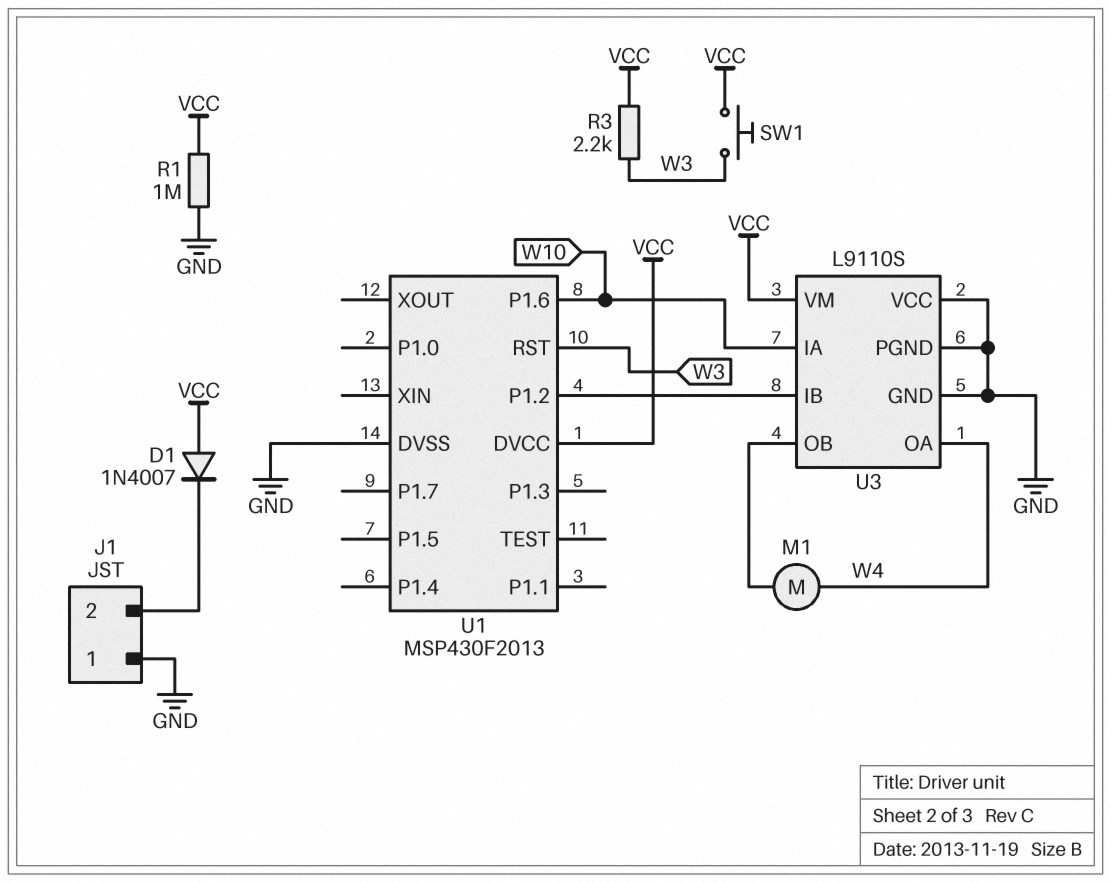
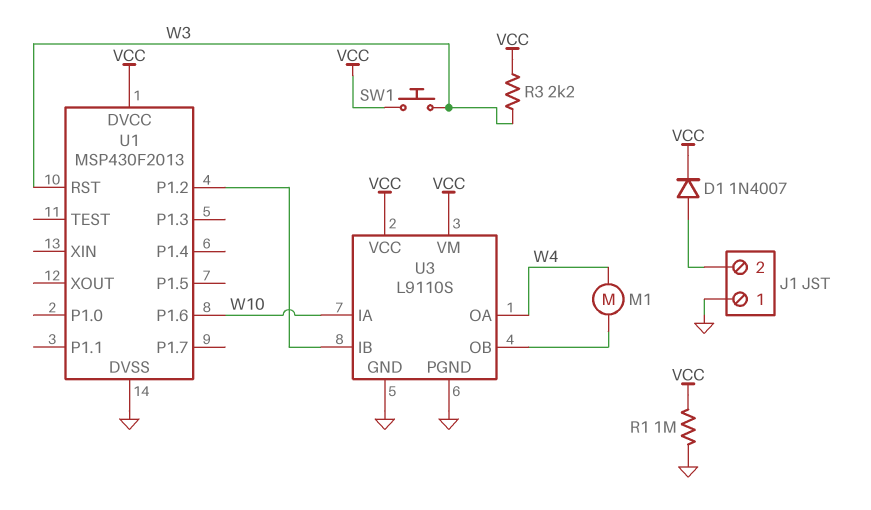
D1: diode 1N4007 (A VCC, K J1/2) -> diode 1N4007 (A J1/2, K VCC)
U3 pin VCC: GND -> VCC

